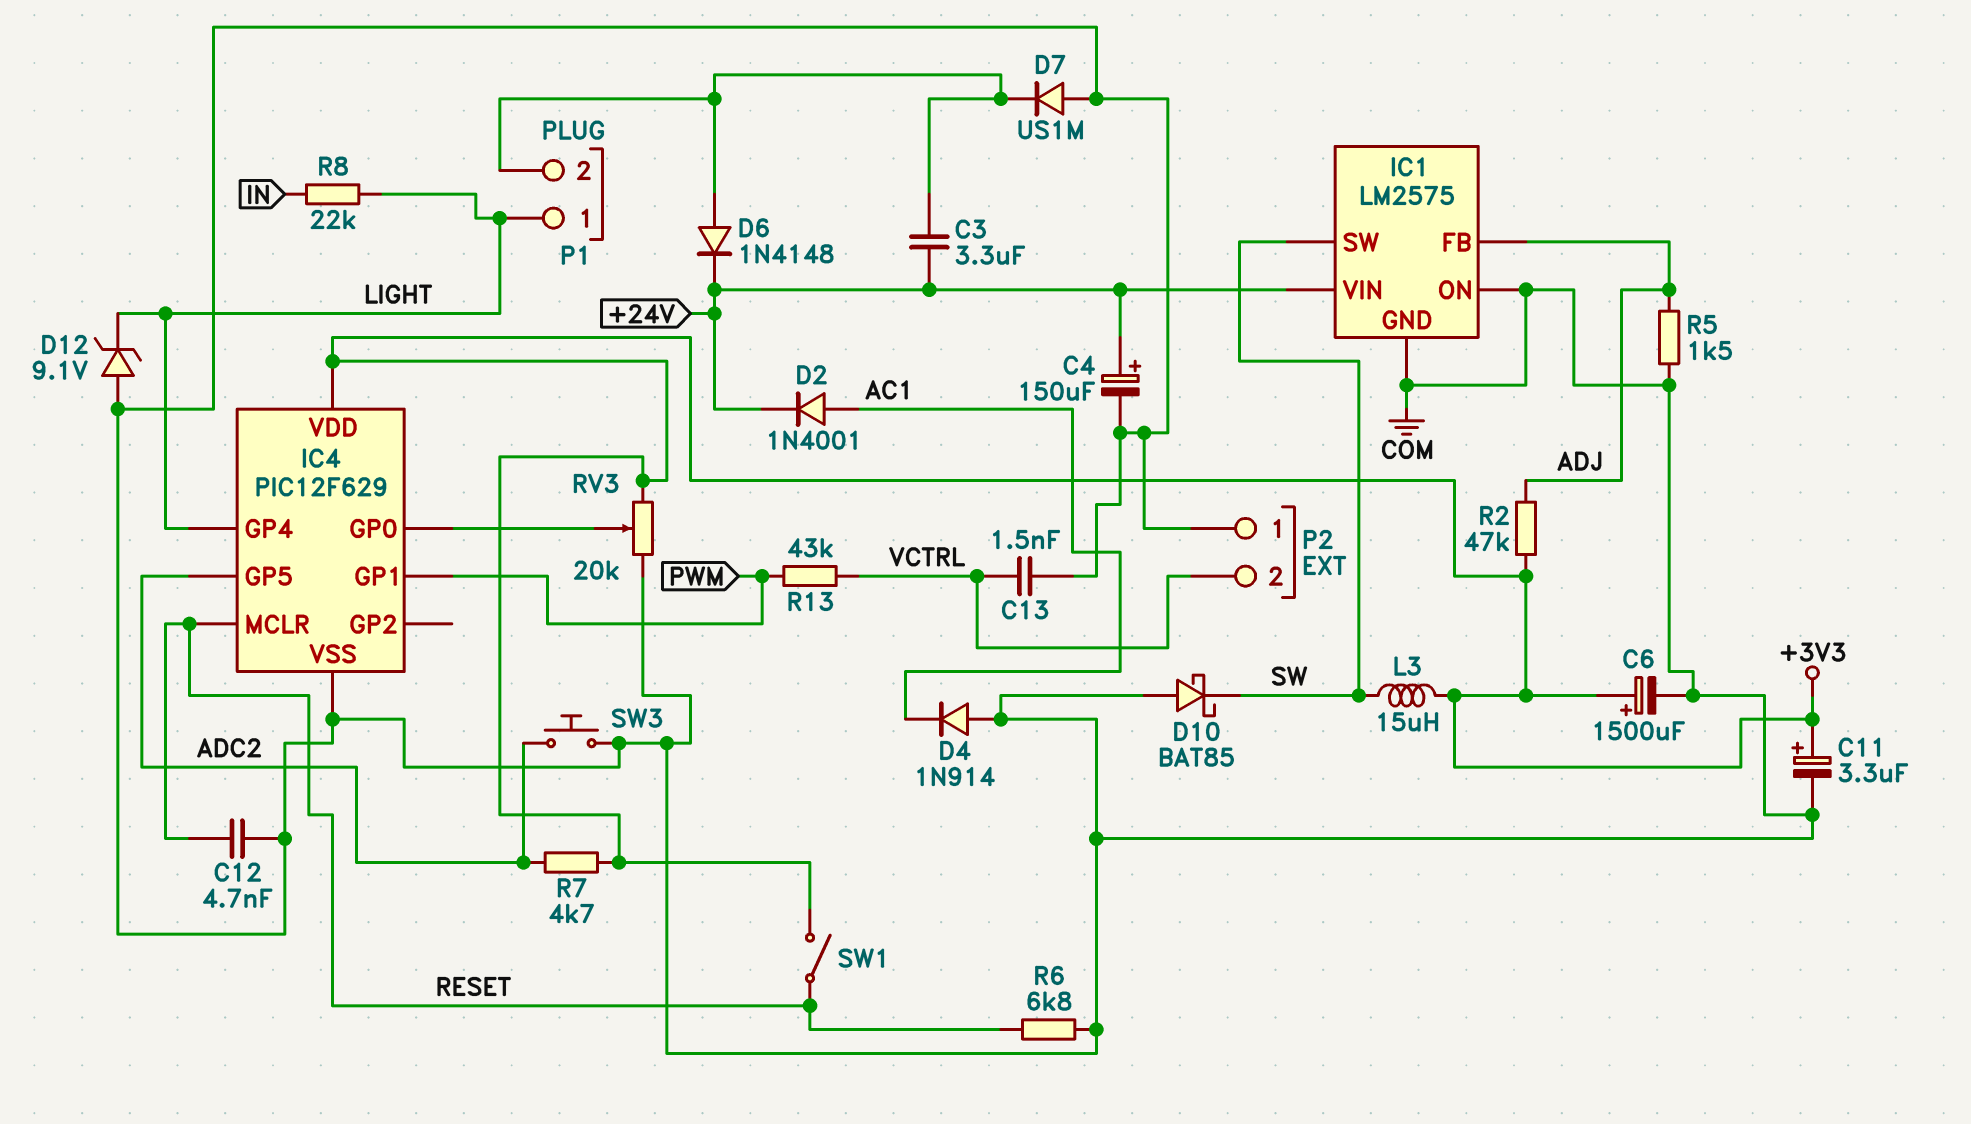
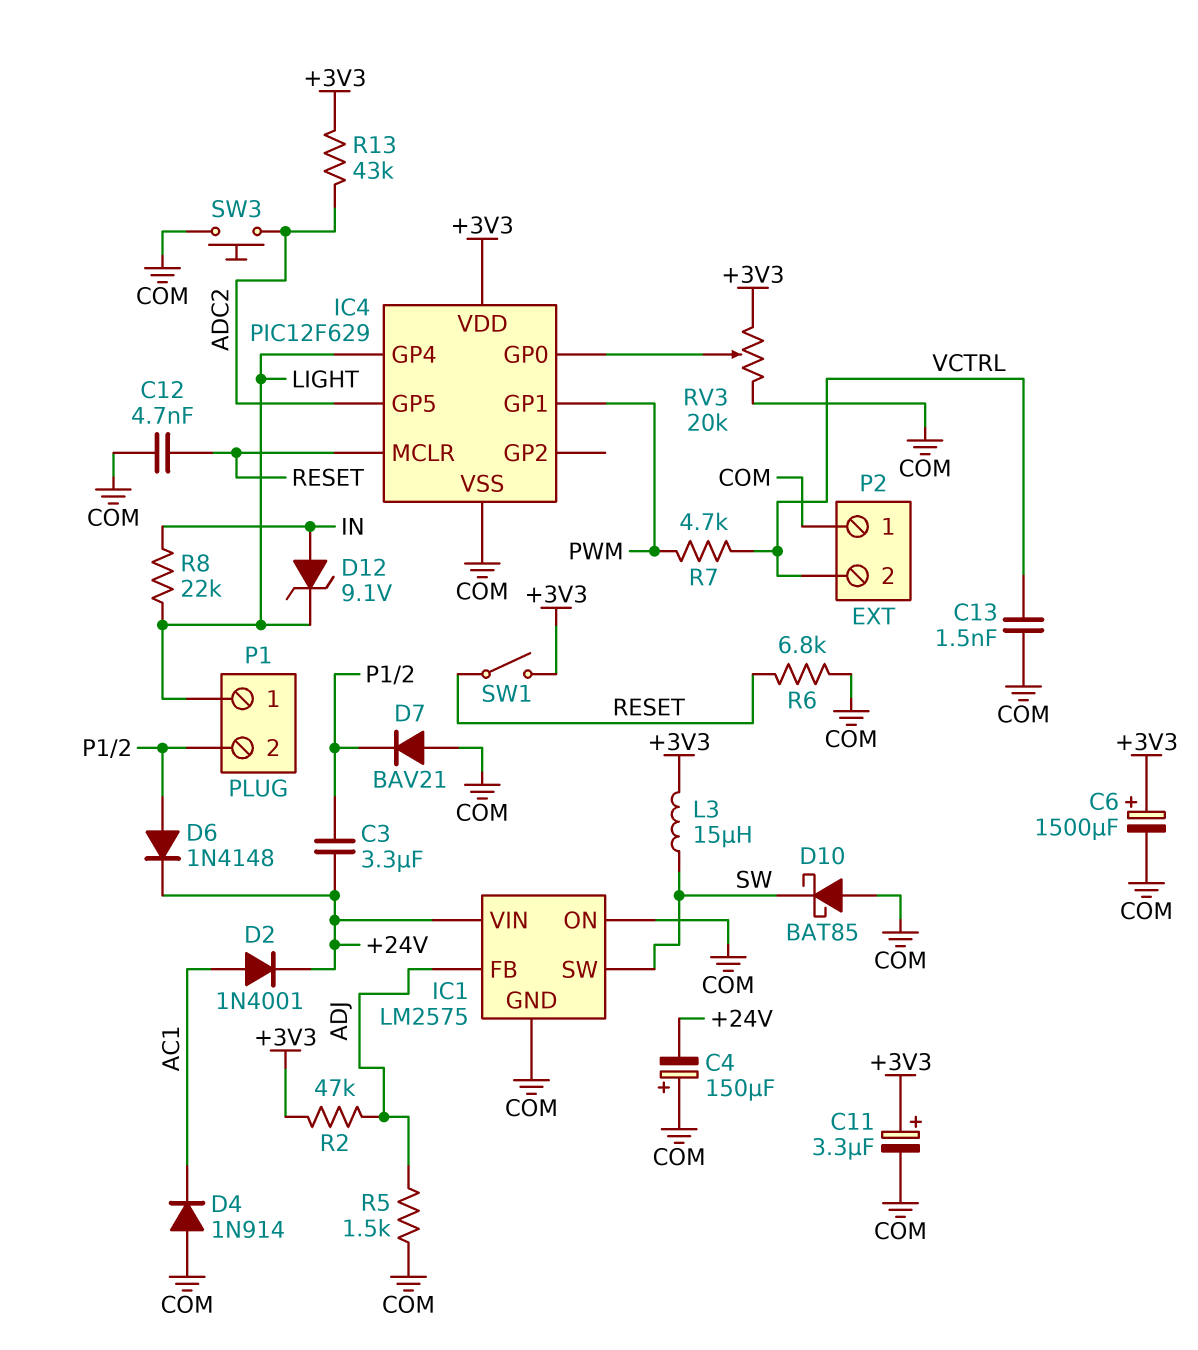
C4: 150uF (plus +24V, minus COM) -> 150uF (plus COM, minus +24V)
D7: diode US1M (A COM, K P1/2) -> diode BAV21 (A COM, K P1/2)
D12: zener 9.1V (A COM, K LIGHT) -> zener 9.1V (A IN, K LIGHT)
R7: 4.7k (+3V3, ADC2) -> 4.7k (PWM, VCTRL)
R13: 43k (PWM, VCTRL) -> 43k (+3V3, ADC2)

